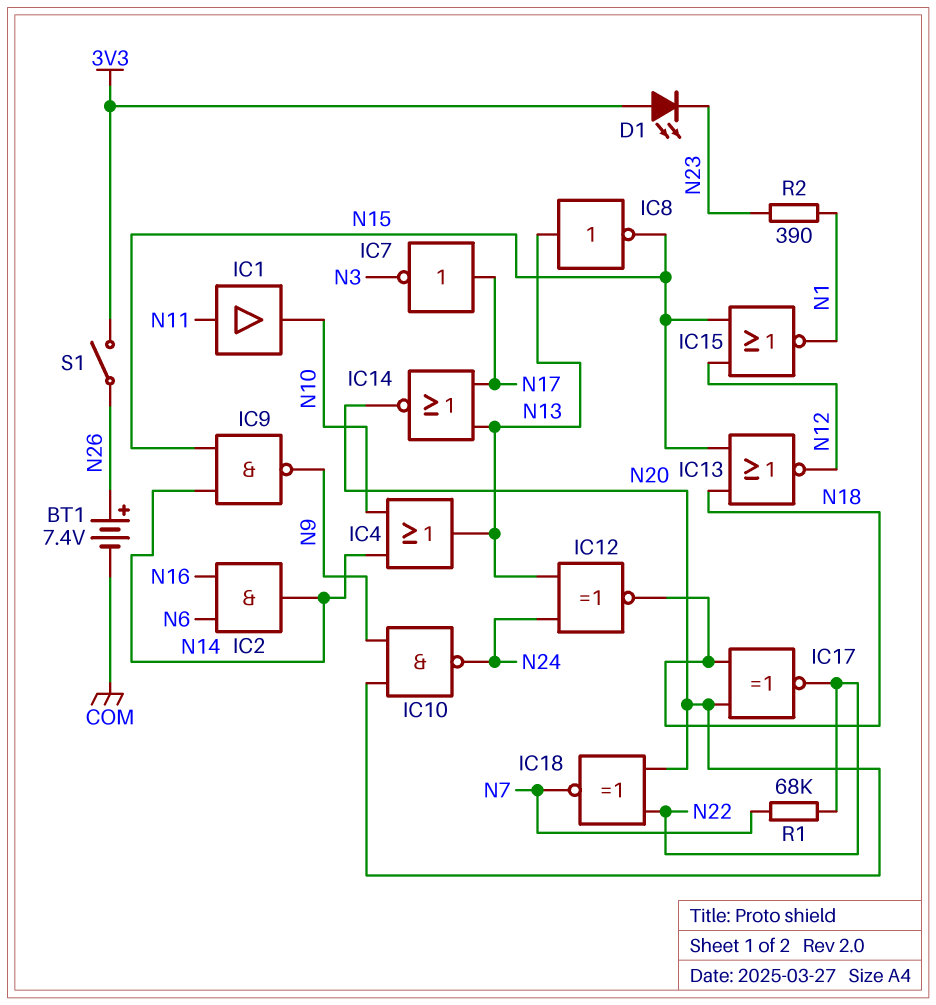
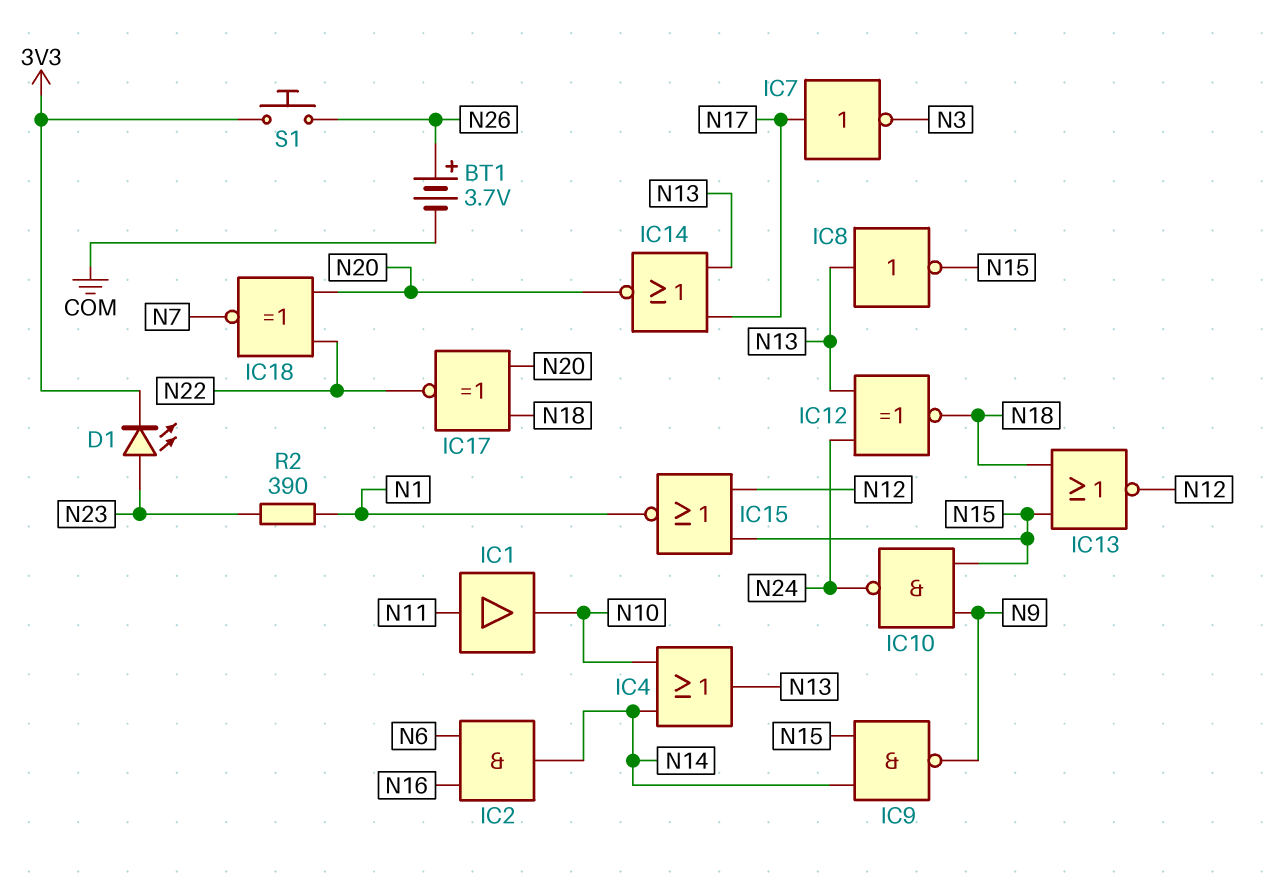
BT1: 7.4V (plus N26, minus COM) -> 3.7V (plus N26, minus COM)
D1: LED (A 3V3, K N23) -> LED (A N23, K 3V3)
IC10: NAND (in N9, in N20, out N24) -> NAND (in N9, in N15, out N24)
R1: 68k (N7, N22) -> none
S1: switch (3V3, N26) -> button (3V3, N26)

